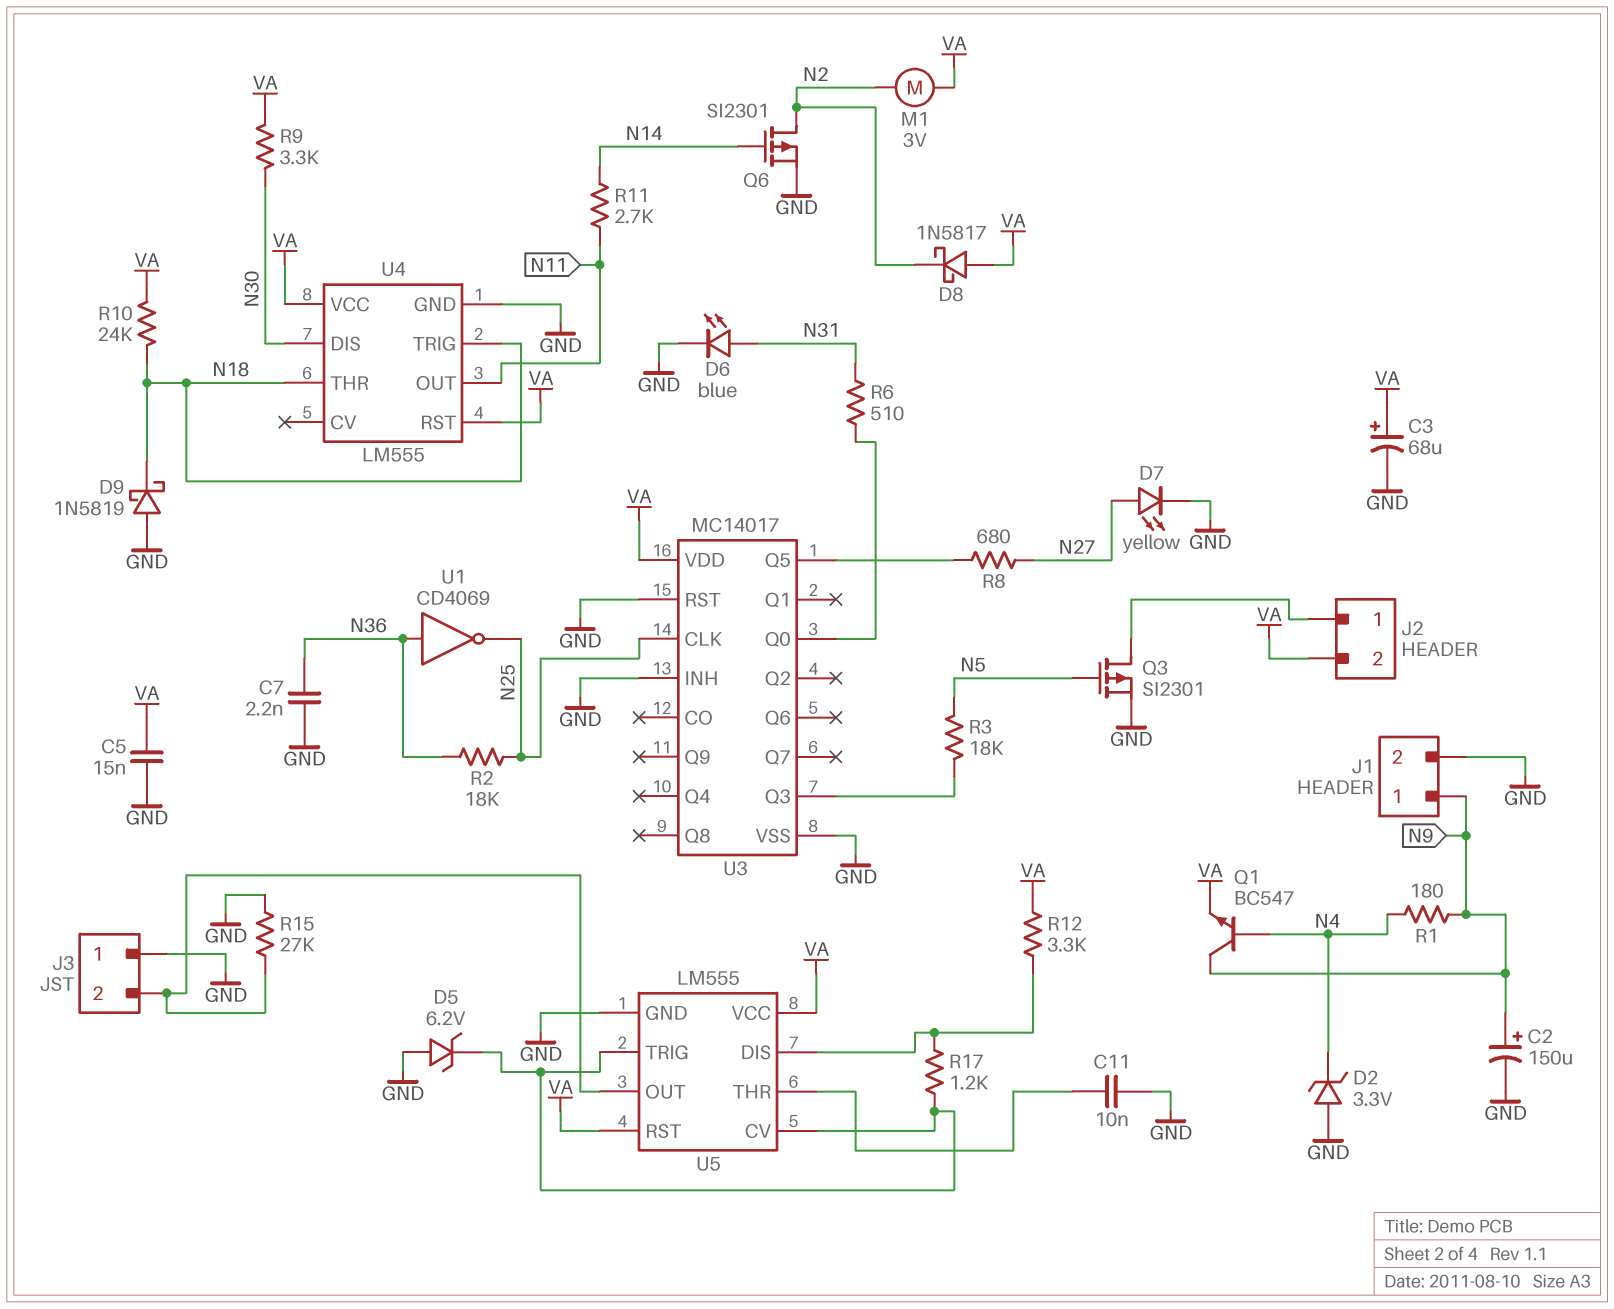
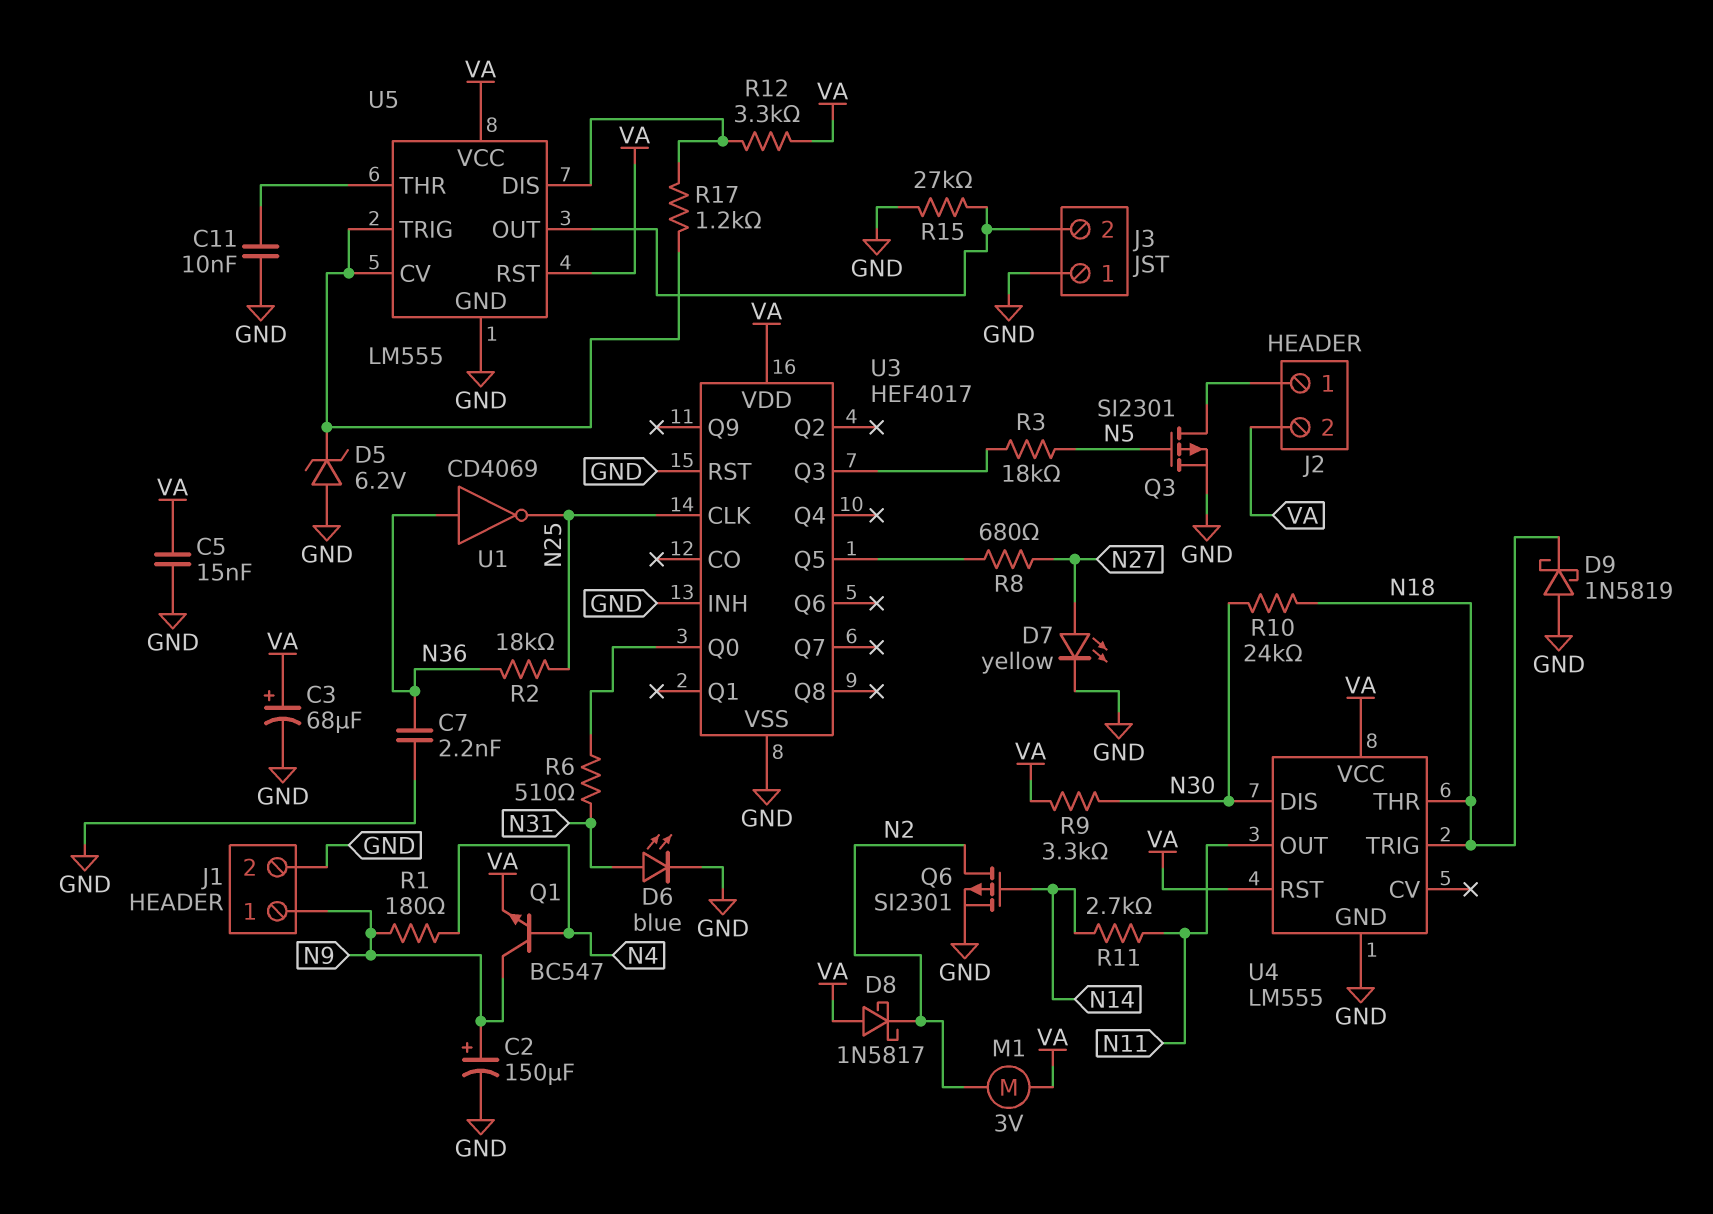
D2: zener 3.3V (A GND, K N4) -> none
R10: 24k (N18, VA) -> 24k (N18, N30)
U3: MC14017 -> HEF4017

